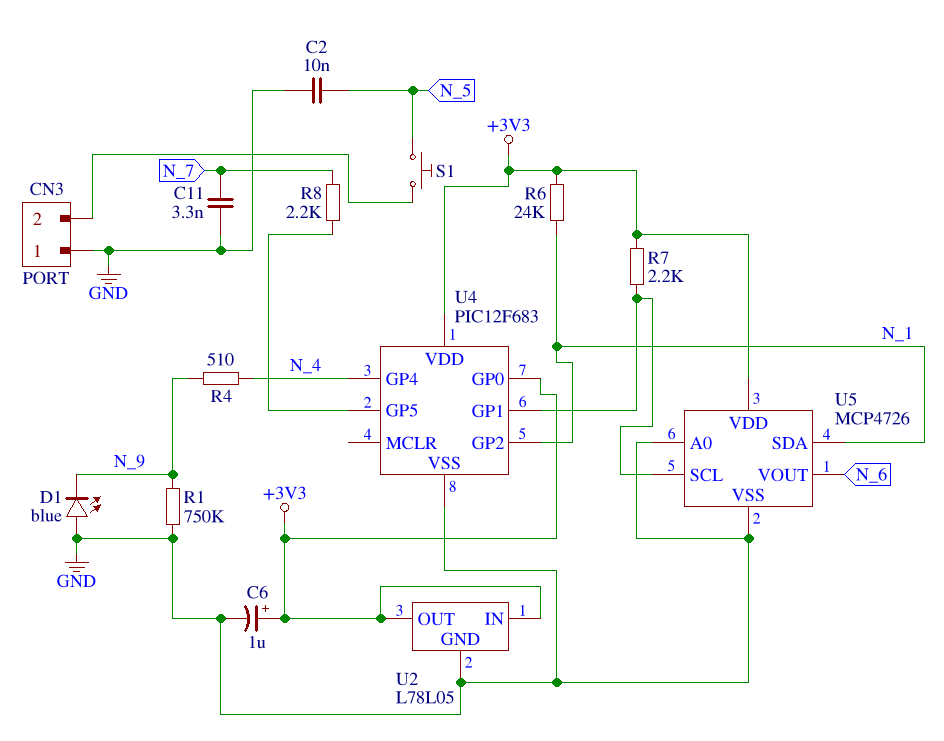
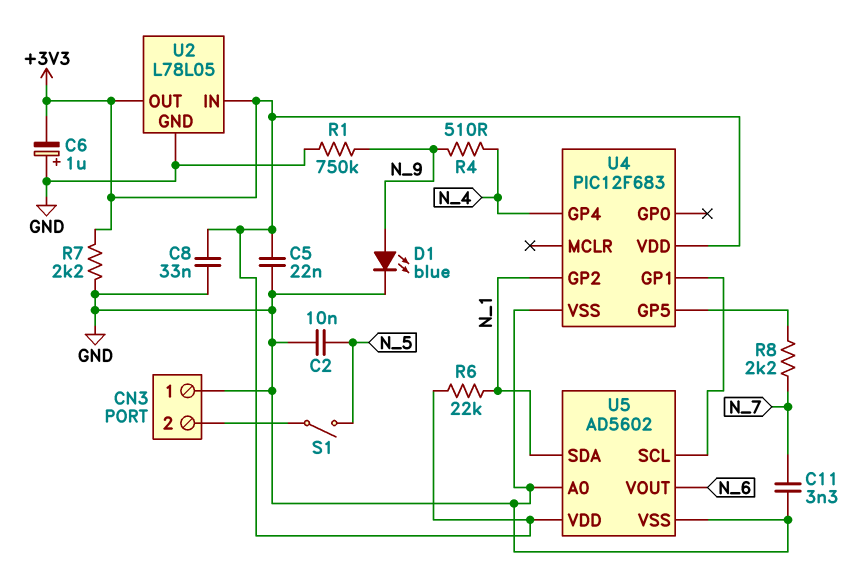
C5: none -> 22nF (+3V3, GND)
C6: 1uF (plus +3V3, minus GND) -> 1uF (plus GND, minus +3V3)
C8: none -> 33nF (+3V3, GND)
D1: LED blue (A GND, K N_9) -> LED blue (A N_9, K GND)
R6: 24k (+3V3, N_1) -> 22k (+3V3, N_1)
R7: 2.2k (+3V3, U4/GP1) -> 2.2k (+3V3, GND)
S1: button (CN3/2, N_5) -> switch (CN3/2, N_5)
U4 pin GP0: +3V3 -> none
U5: MCP4726 -> AD5602

